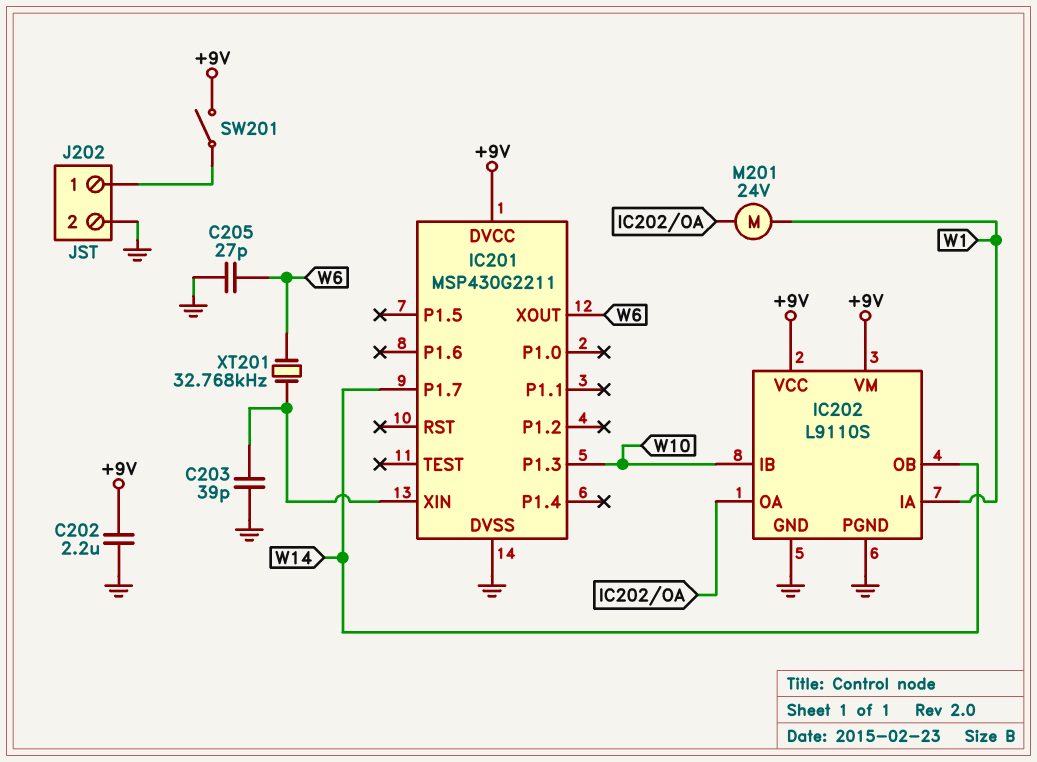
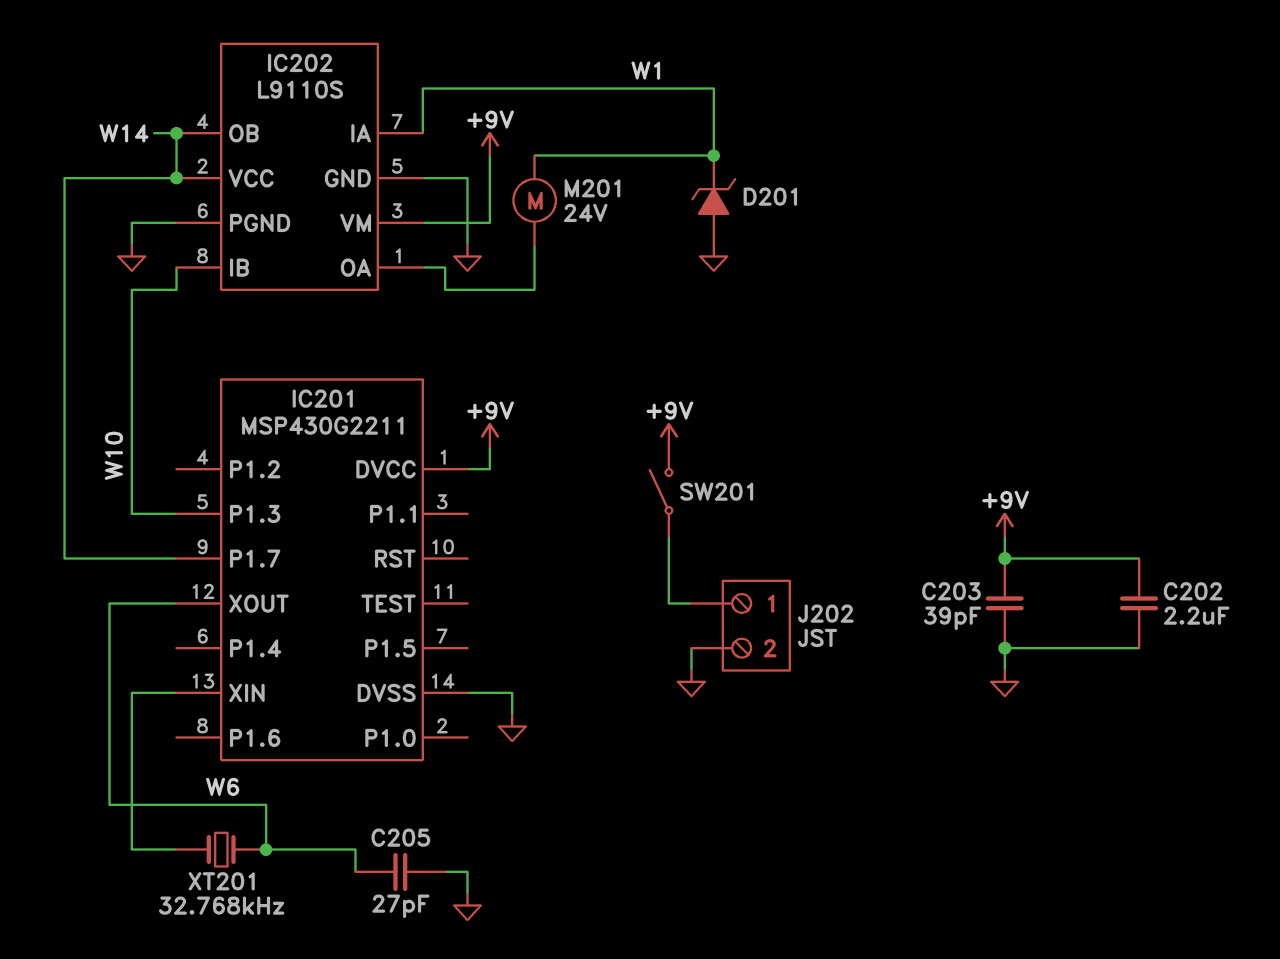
C203: 39pF (GND, IC201/XIN) -> 39pF (+9V, GND)
D201: none -> zener (A GND, K W1)
IC202 pin VCC: +9V -> W14

